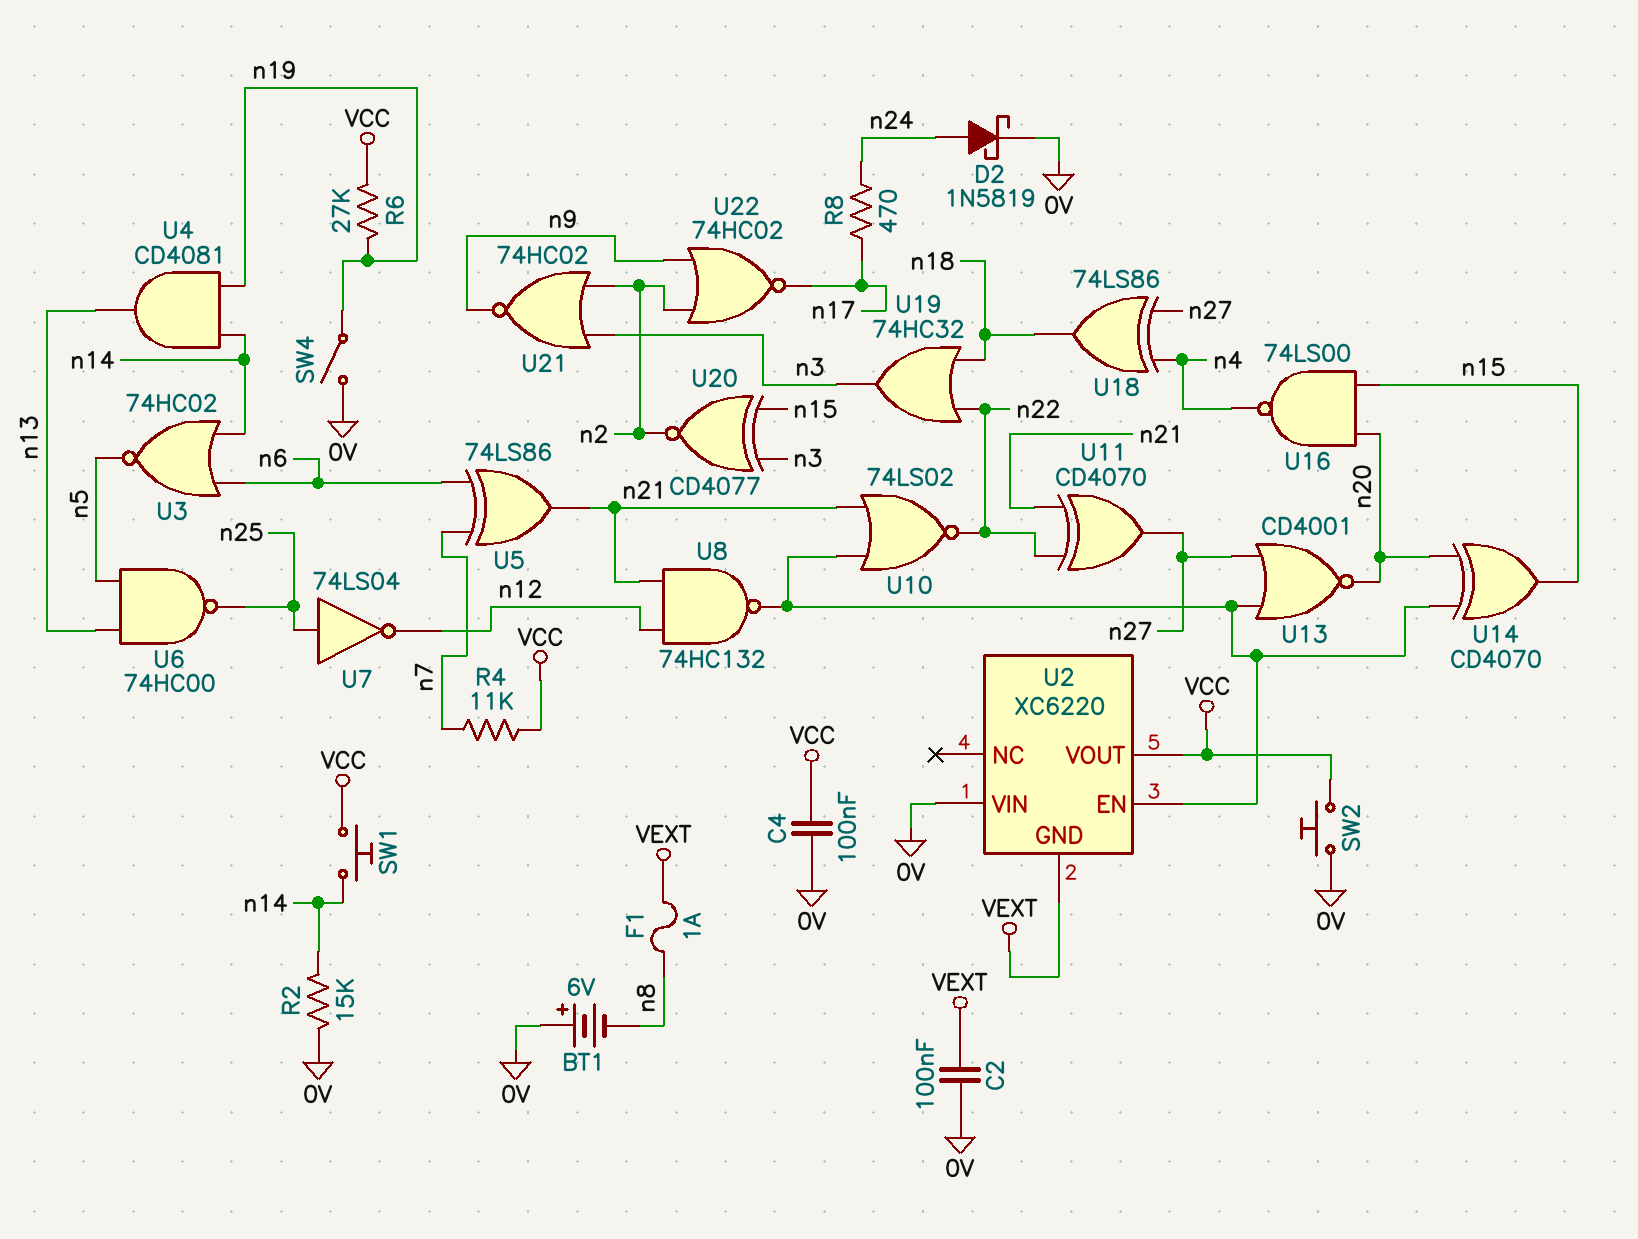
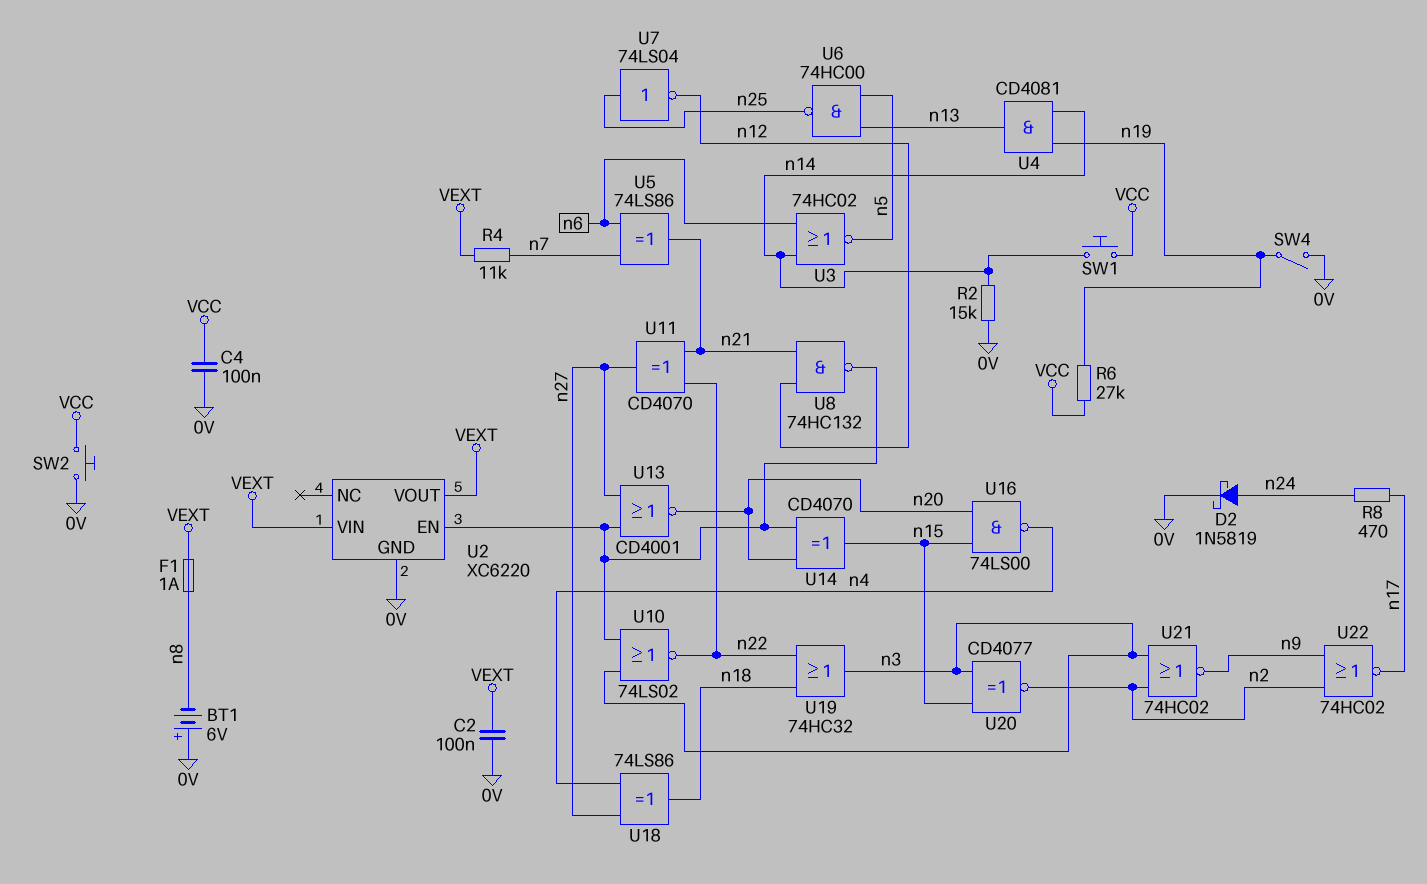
R4: 11k (VCC, n7) -> 11k (VEXT, n7)
U2 pin GND: VEXT -> 0V
U2 pin VIN: 0V -> VEXT
U2 pin VOUT: VCC -> VEXT
U10: NOR 74LS02 (in U2/EN, in n21, out n22) -> NOR 74LS02 (in U2/EN, in n3, out n22)

